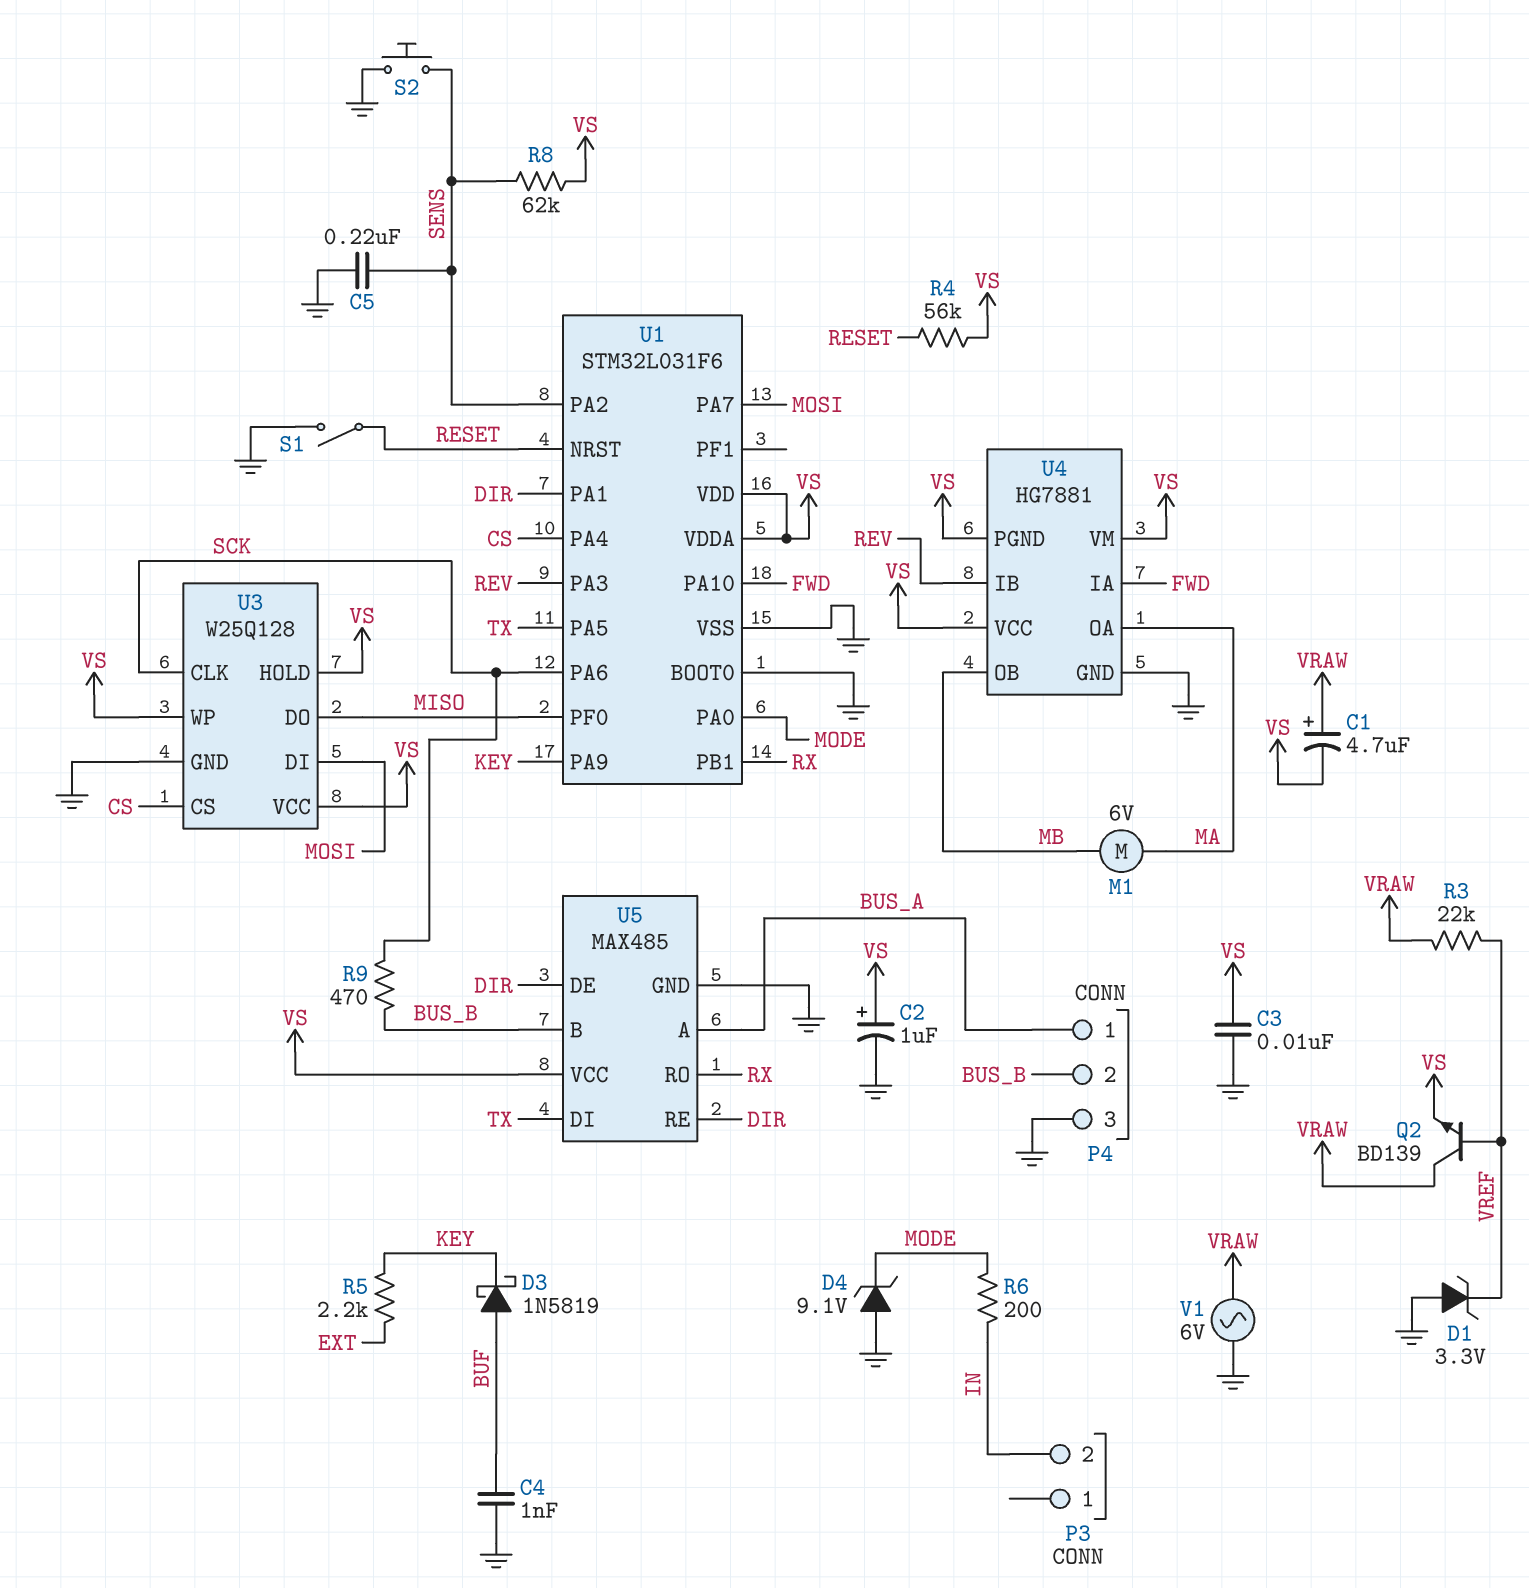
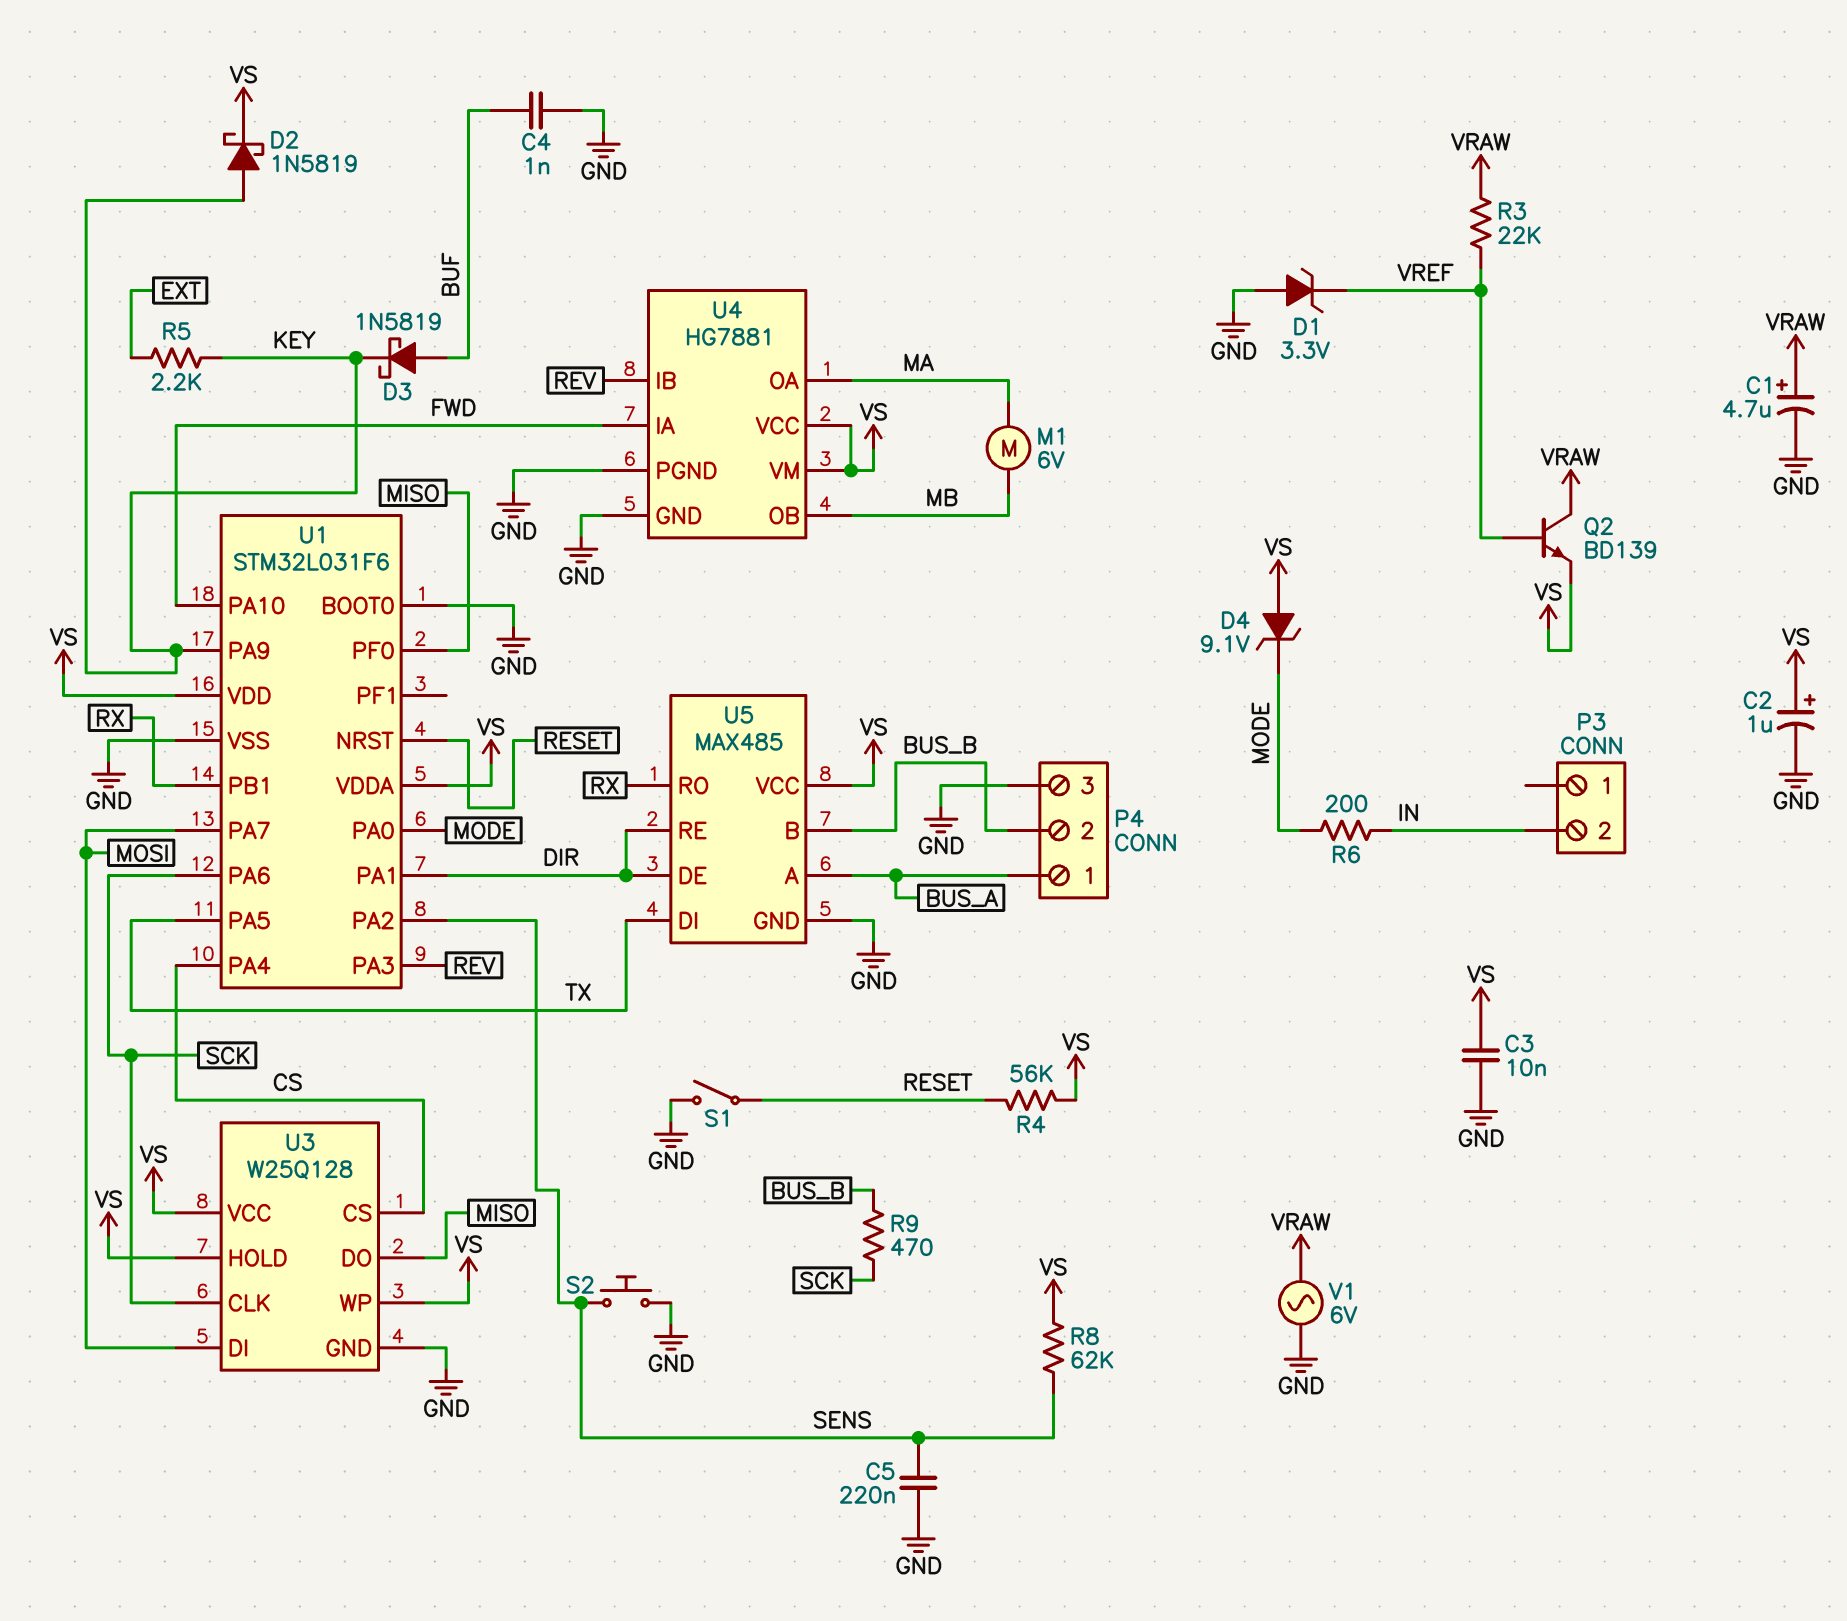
C1: 4.7uF (plus VRAW, minus VS) -> 4.7uF (plus VRAW, minus GND)
D2: none -> schottky 1N5819 (A KEY, K VS)
D4: zener 9.1V (A GND, K MODE) -> zener 9.1V (A VS, K MODE)
U4 pin PGND: VS -> GND

